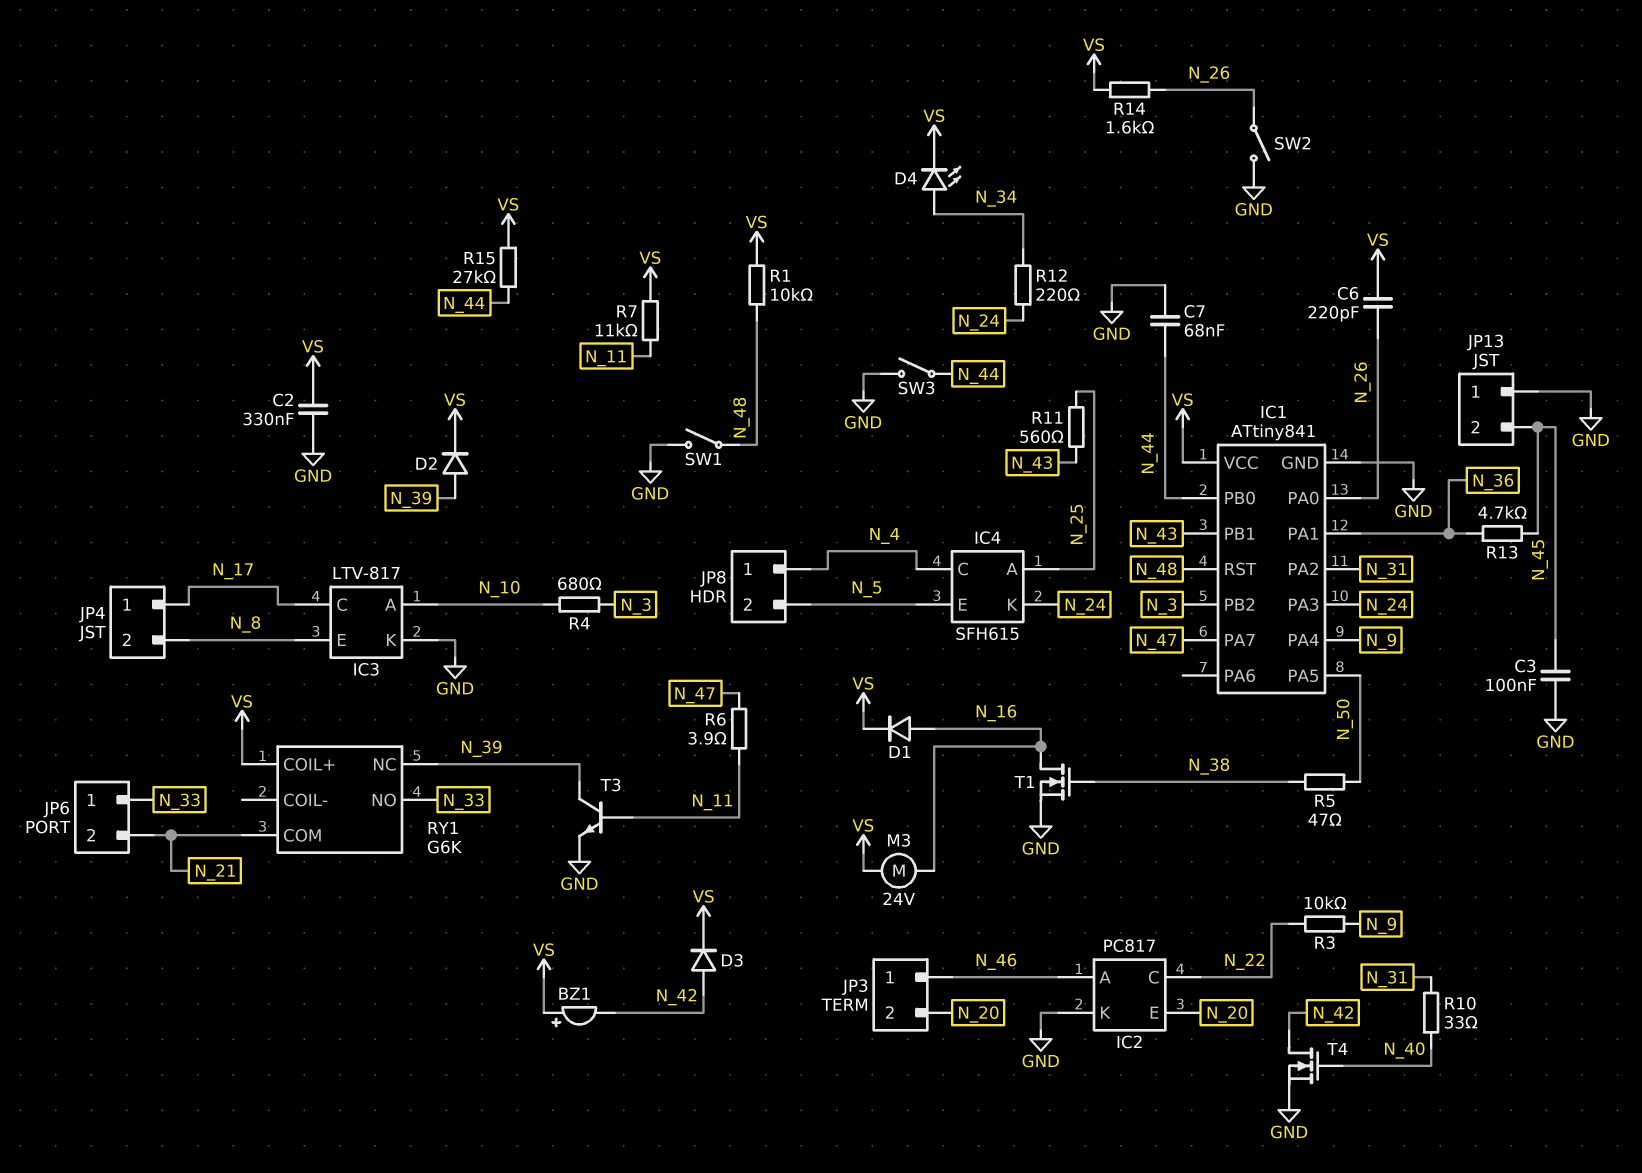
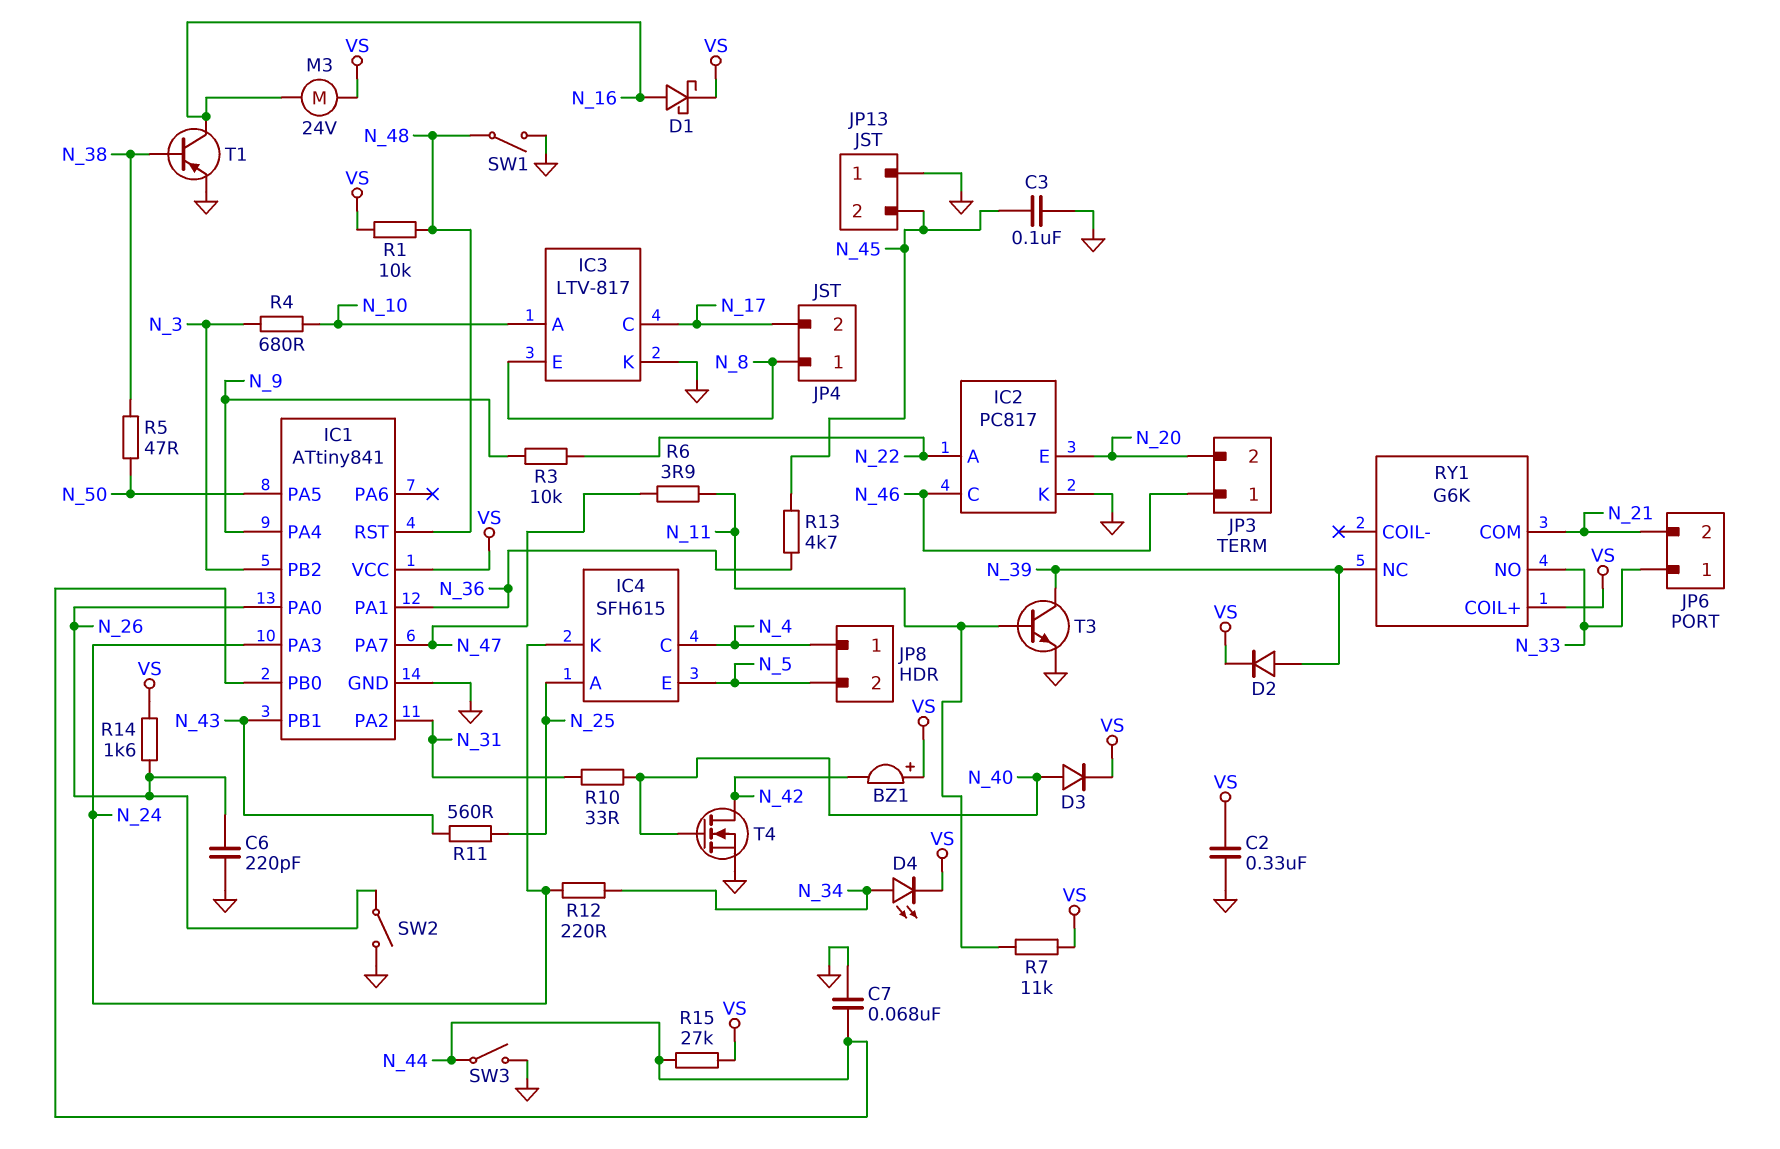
C6: 220pF (N_26, VS) -> 220pF (GND, N_26)
D1: diode (A N_16, K VS) -> schottky (A N_16, K VS)
D3: diode (A N_42, K VS) -> diode (A N_40, K VS)
IC2 pin A: N_46 -> N_22
IC2 pin C: N_22 -> N_46
JP4 pin 1: N_17 -> N_8
JP4 pin 2: N_8 -> N_17
T1: NMOS (G N_38, D N_16, S GND) -> PNP (B N_38, C N_16, E GND)

